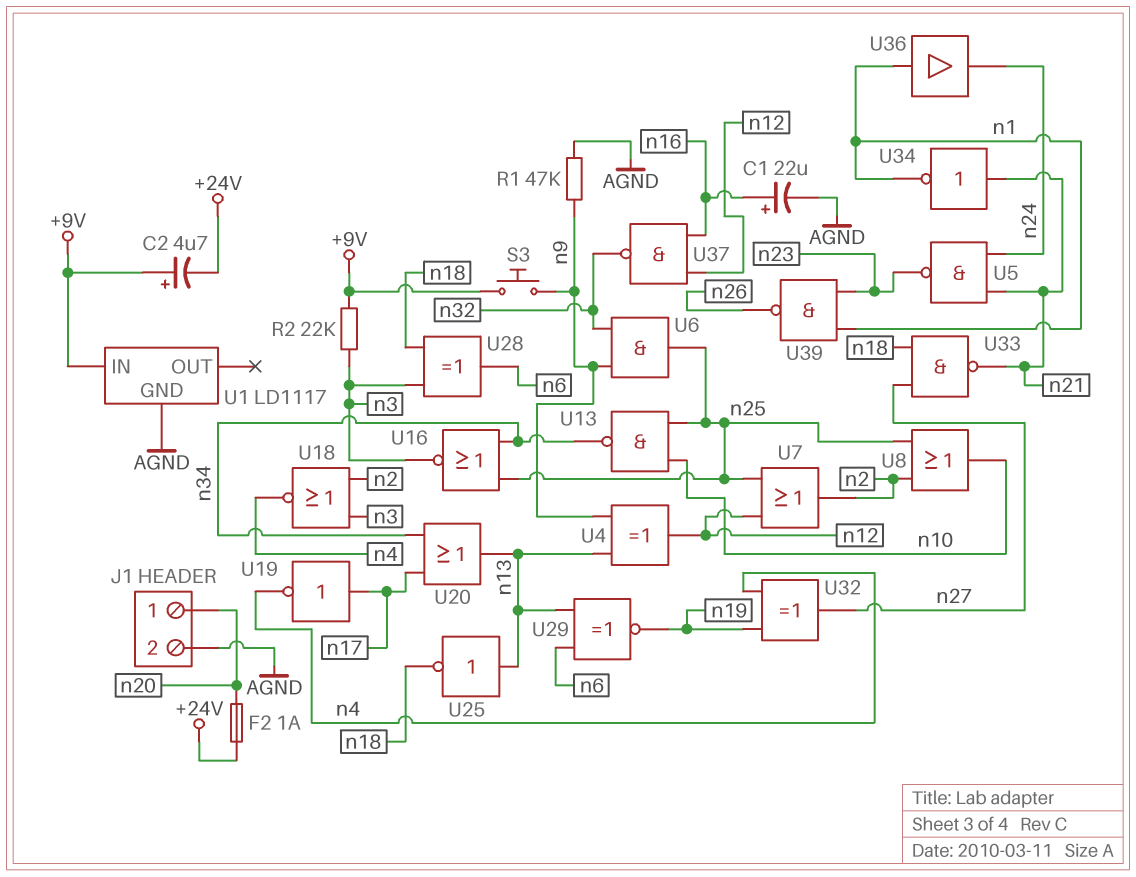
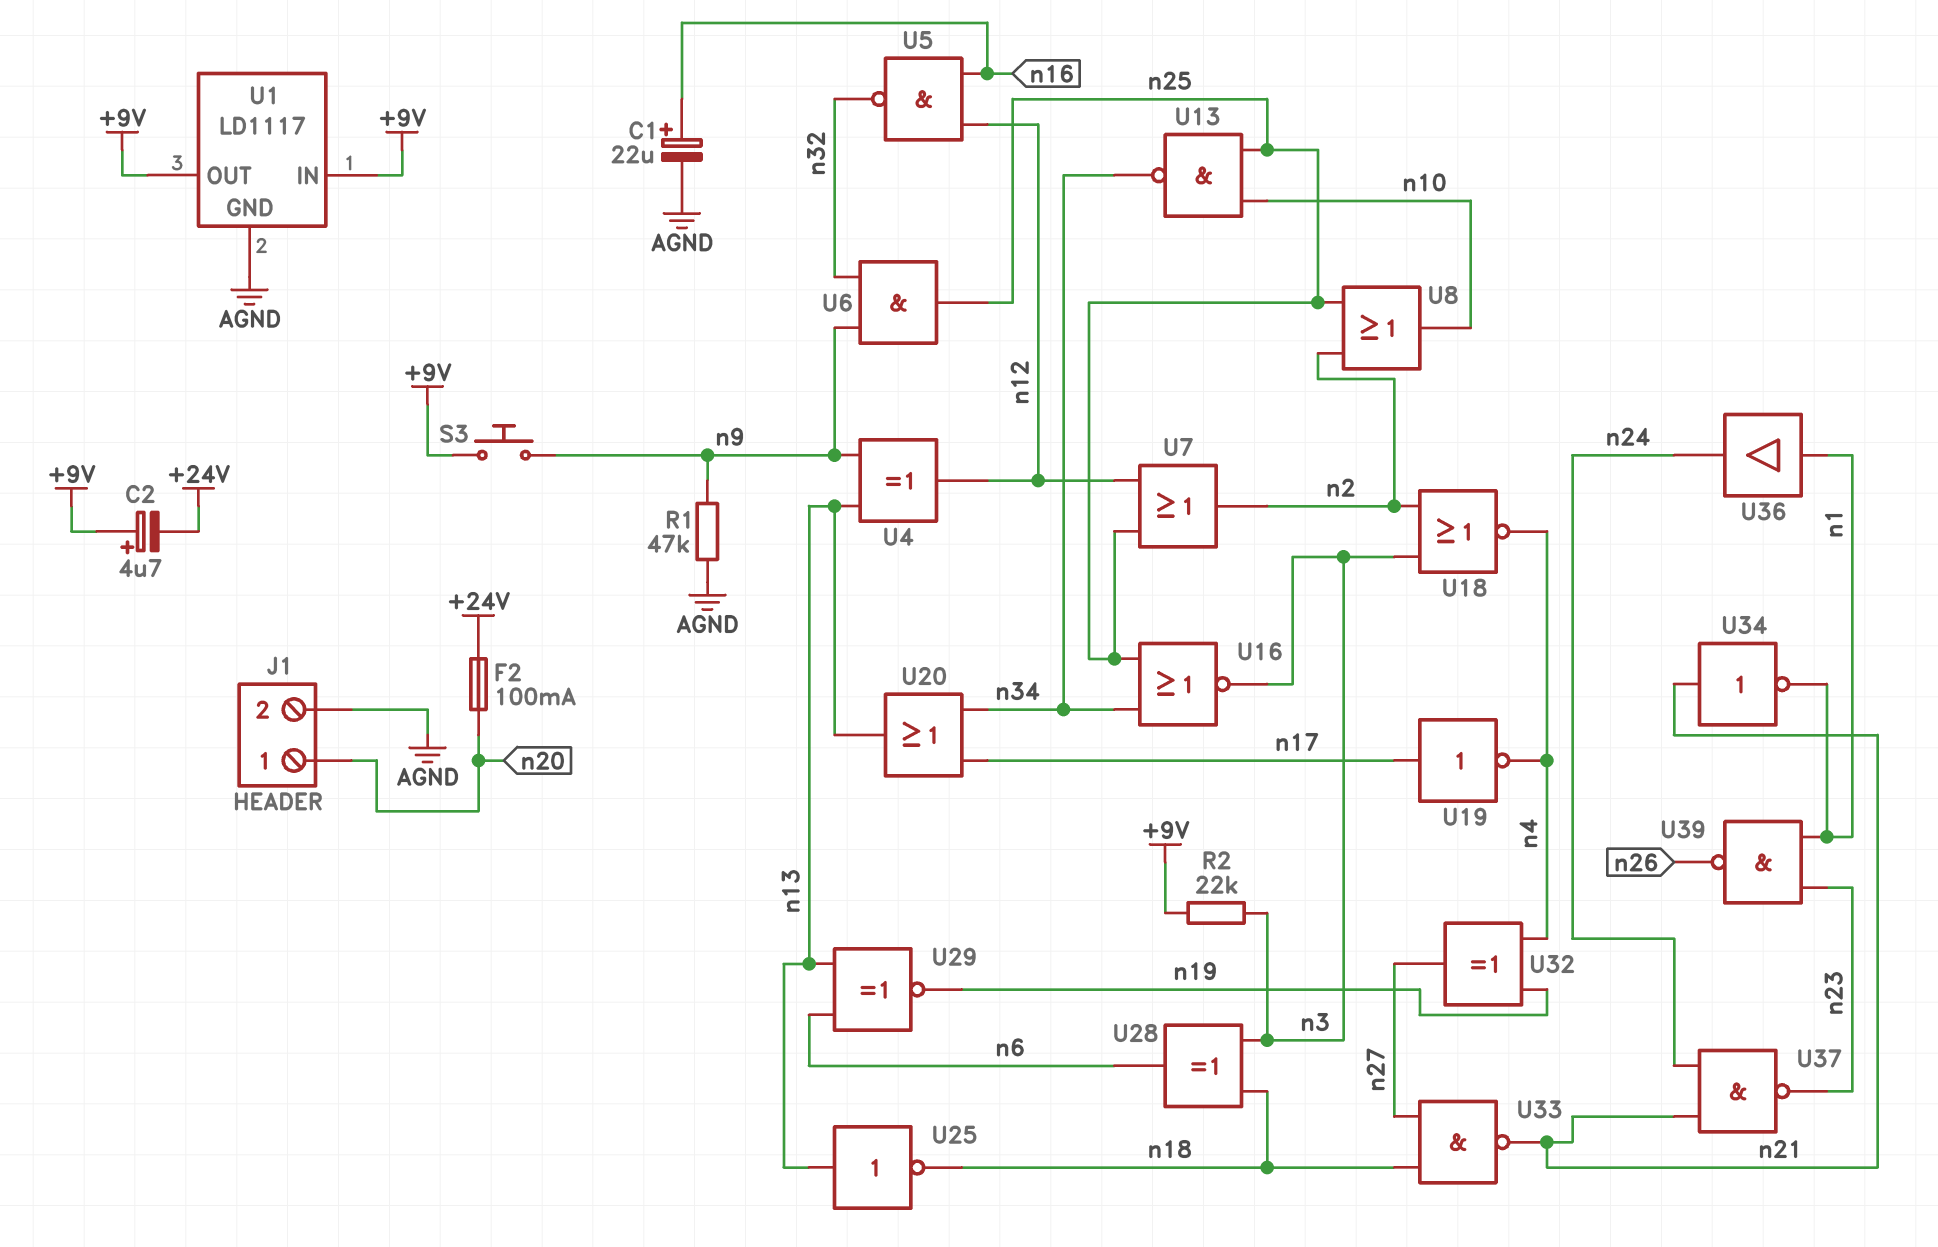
F2: 1A (+24V, n20) -> 100mA (+24V, n20)
U1 pin OUT: none -> +9V
U5: NAND (in n21, in n24, out n23) -> NAND (in n12, in n16, out n32)
U37: NAND (in n12, in n16, out n32) -> NAND (in n21, in n24, out n23)

